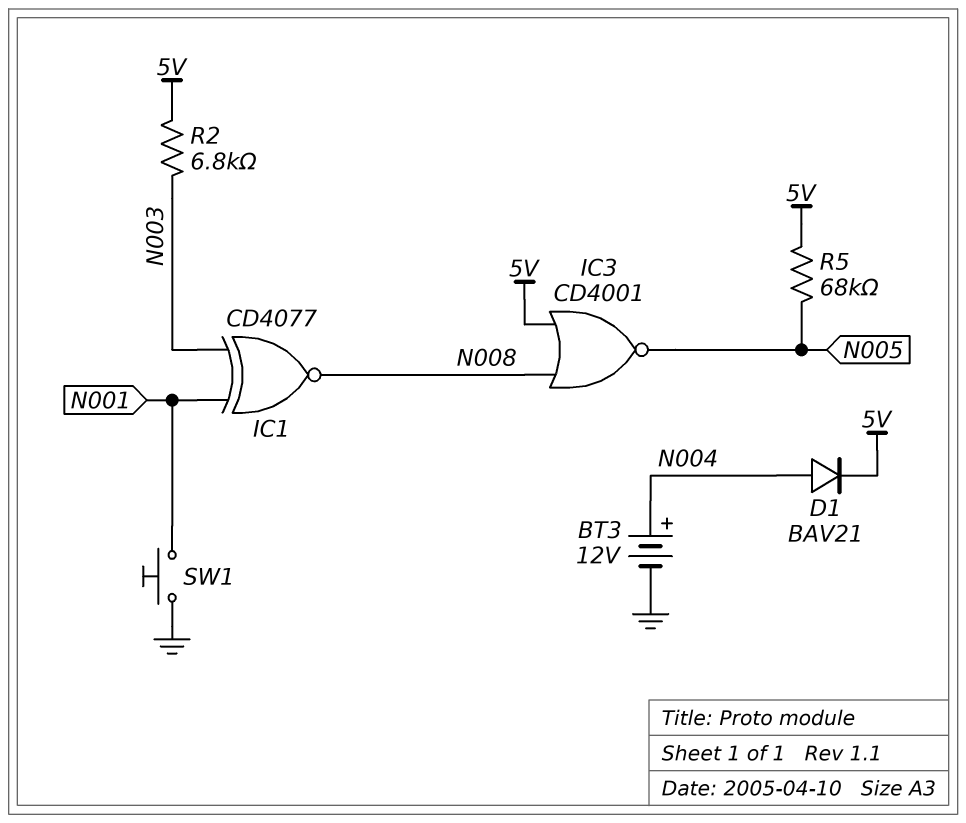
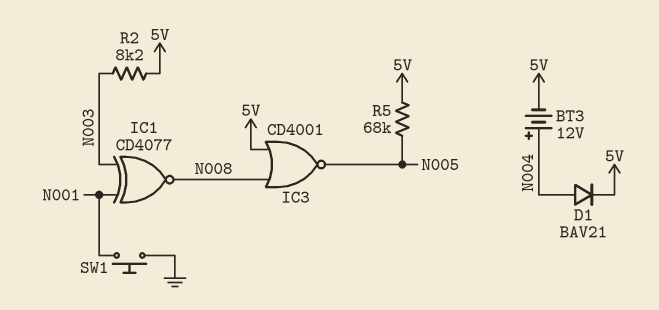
BT3: 12V (plus N004, minus GND) -> 12V (plus N004, minus 5V)
R2: 6.8k (5V, N003) -> 8.2k (5V, N003)

